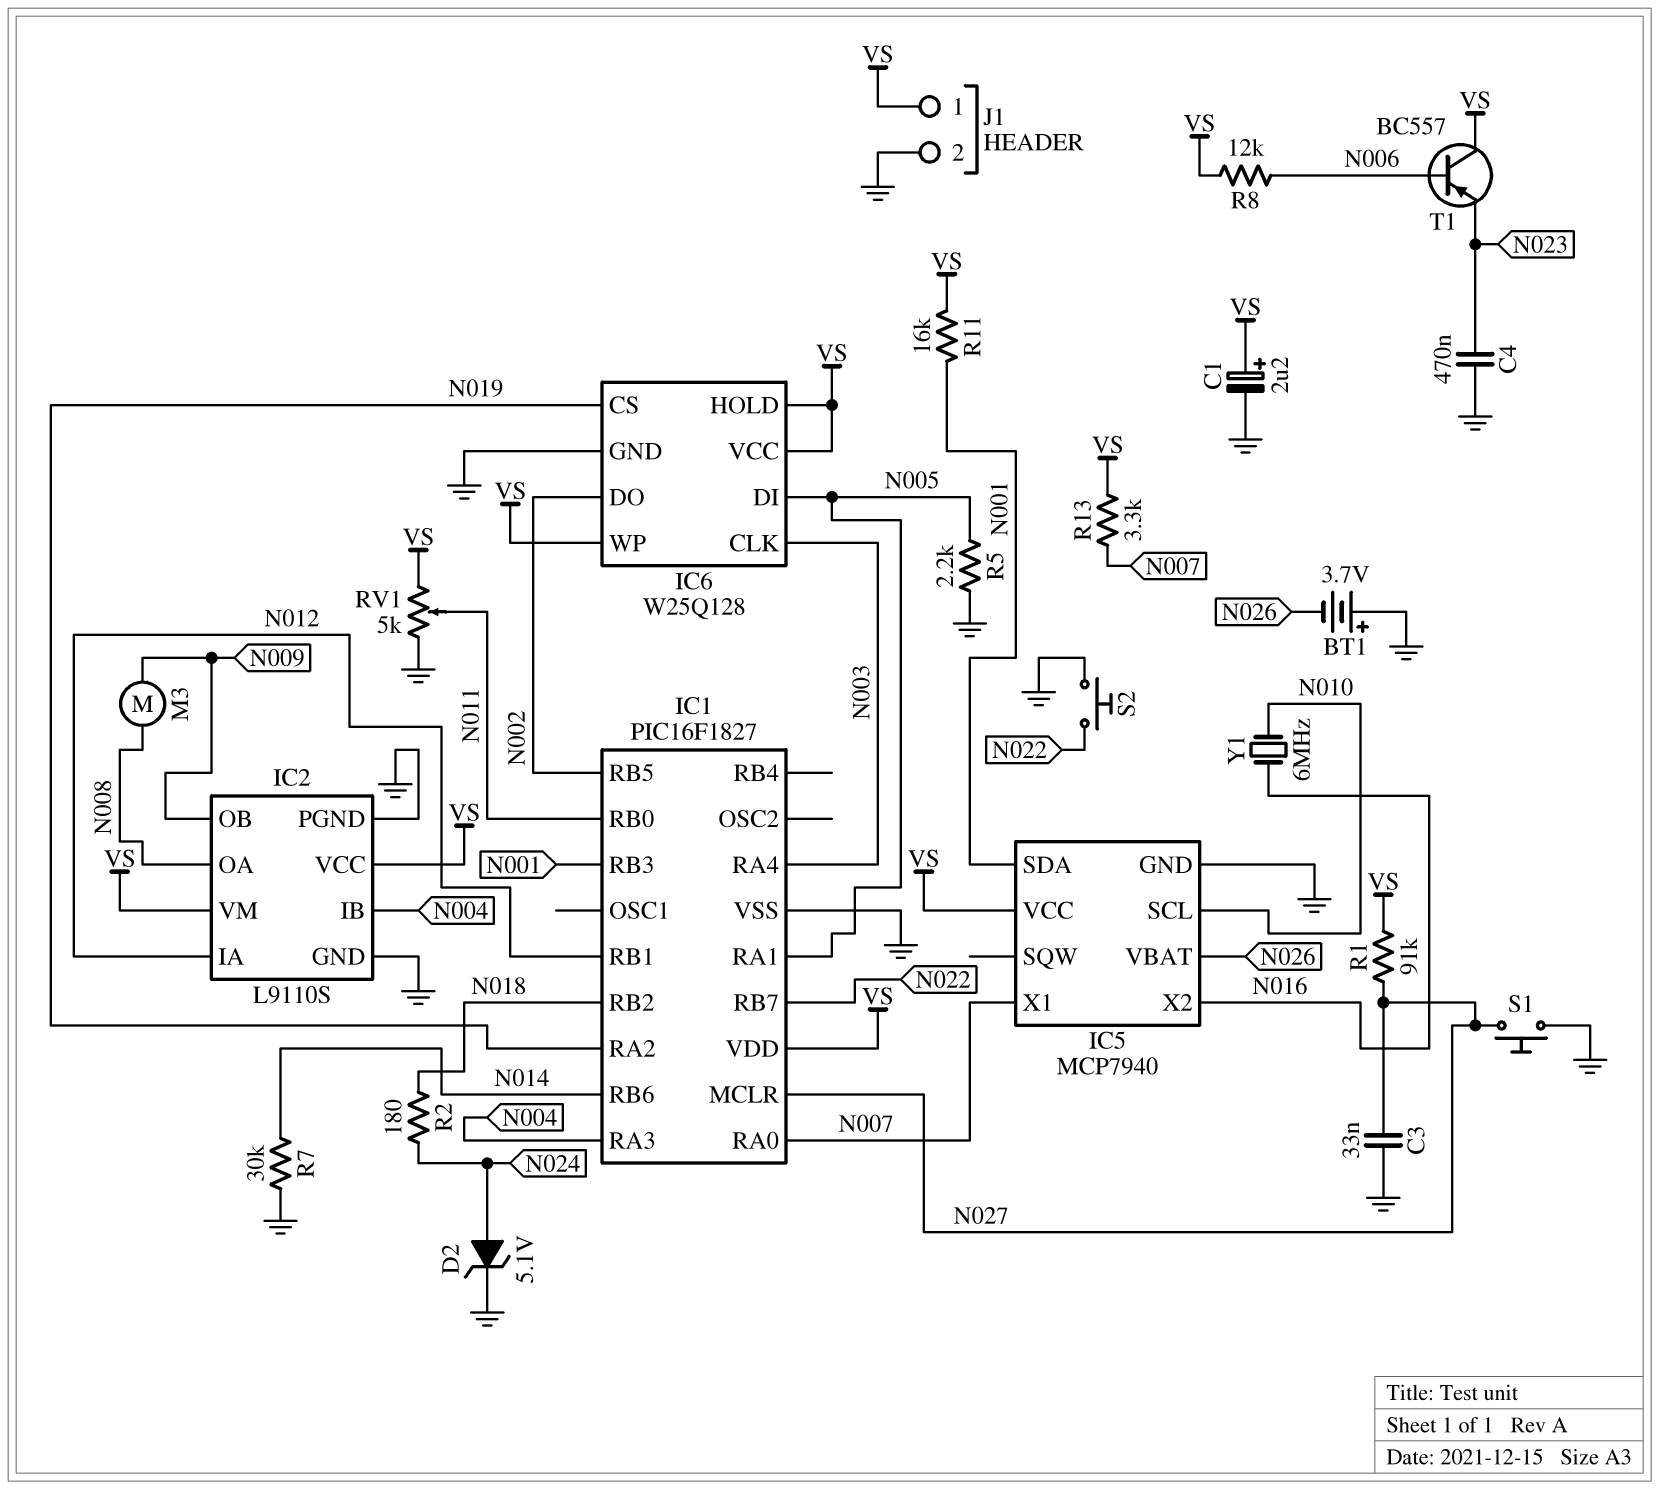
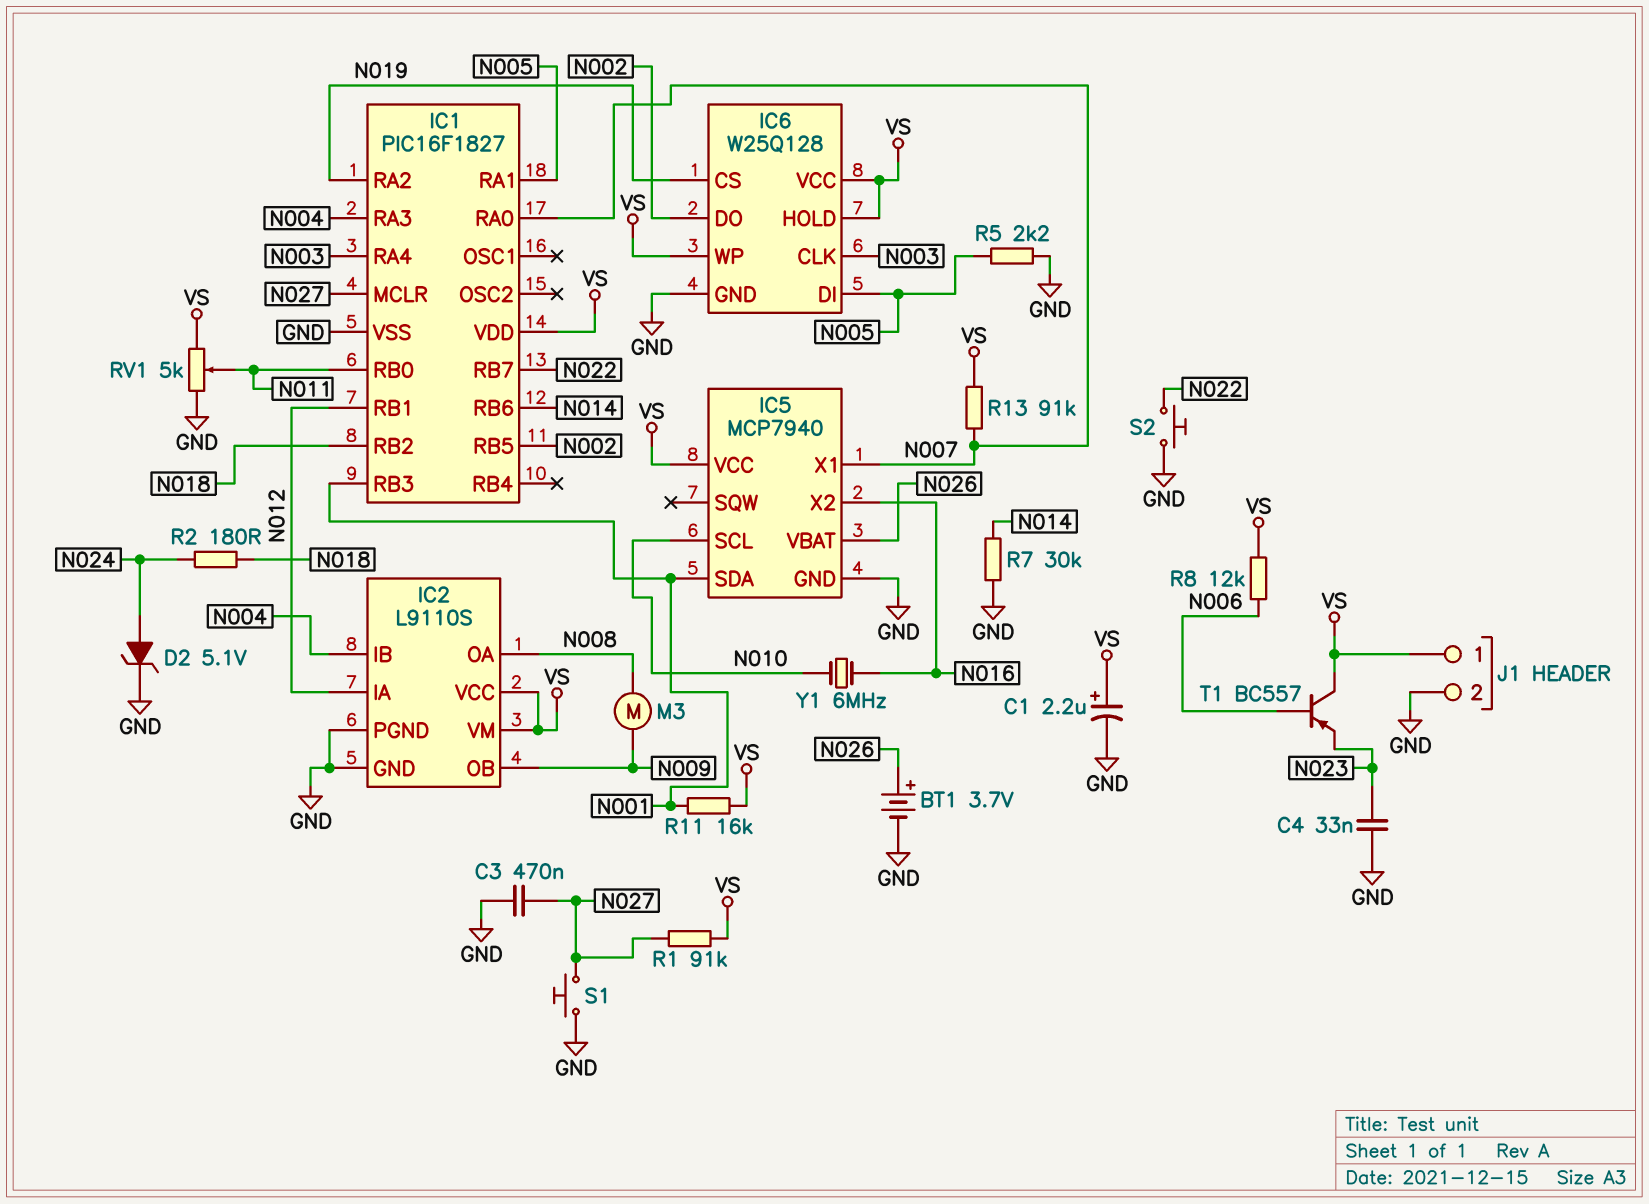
BT1: 3.7V (plus GND, minus N026) -> 3.7V (plus N026, minus GND)
C3: 33nF (GND, N027) -> 470nF (GND, N027)
C4: 470nF (GND, N023) -> 33nF (GND, N023)
R13: 3.3k (N007, VS) -> 91k (N007, VS)

